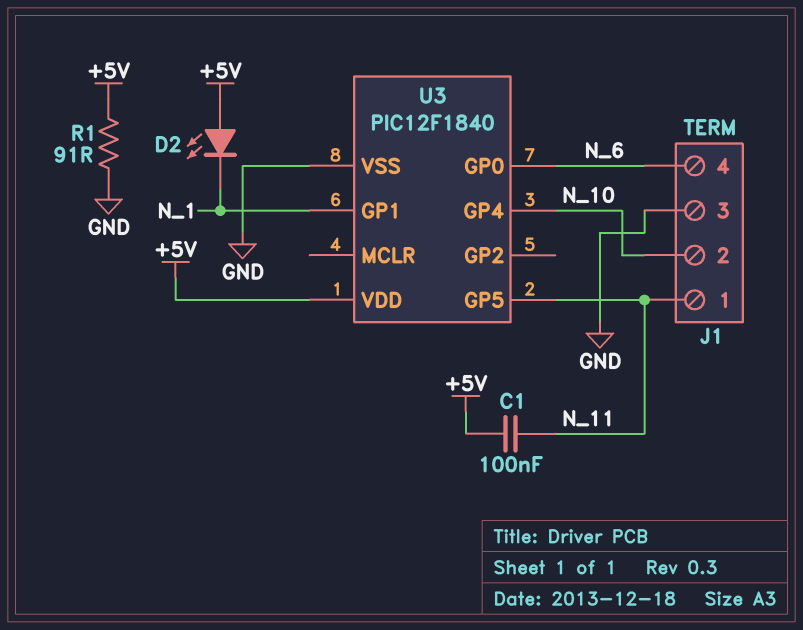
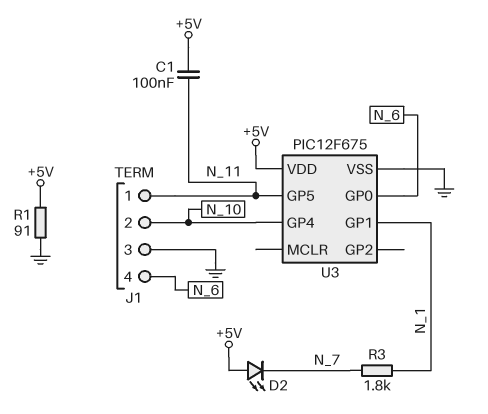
D2: LED (A +5V, K N_1) -> LED (A +5V, K N_7)
R3: none -> 1.8k (N_1, N_7)
U3: PIC12F1840 -> PIC12F675

